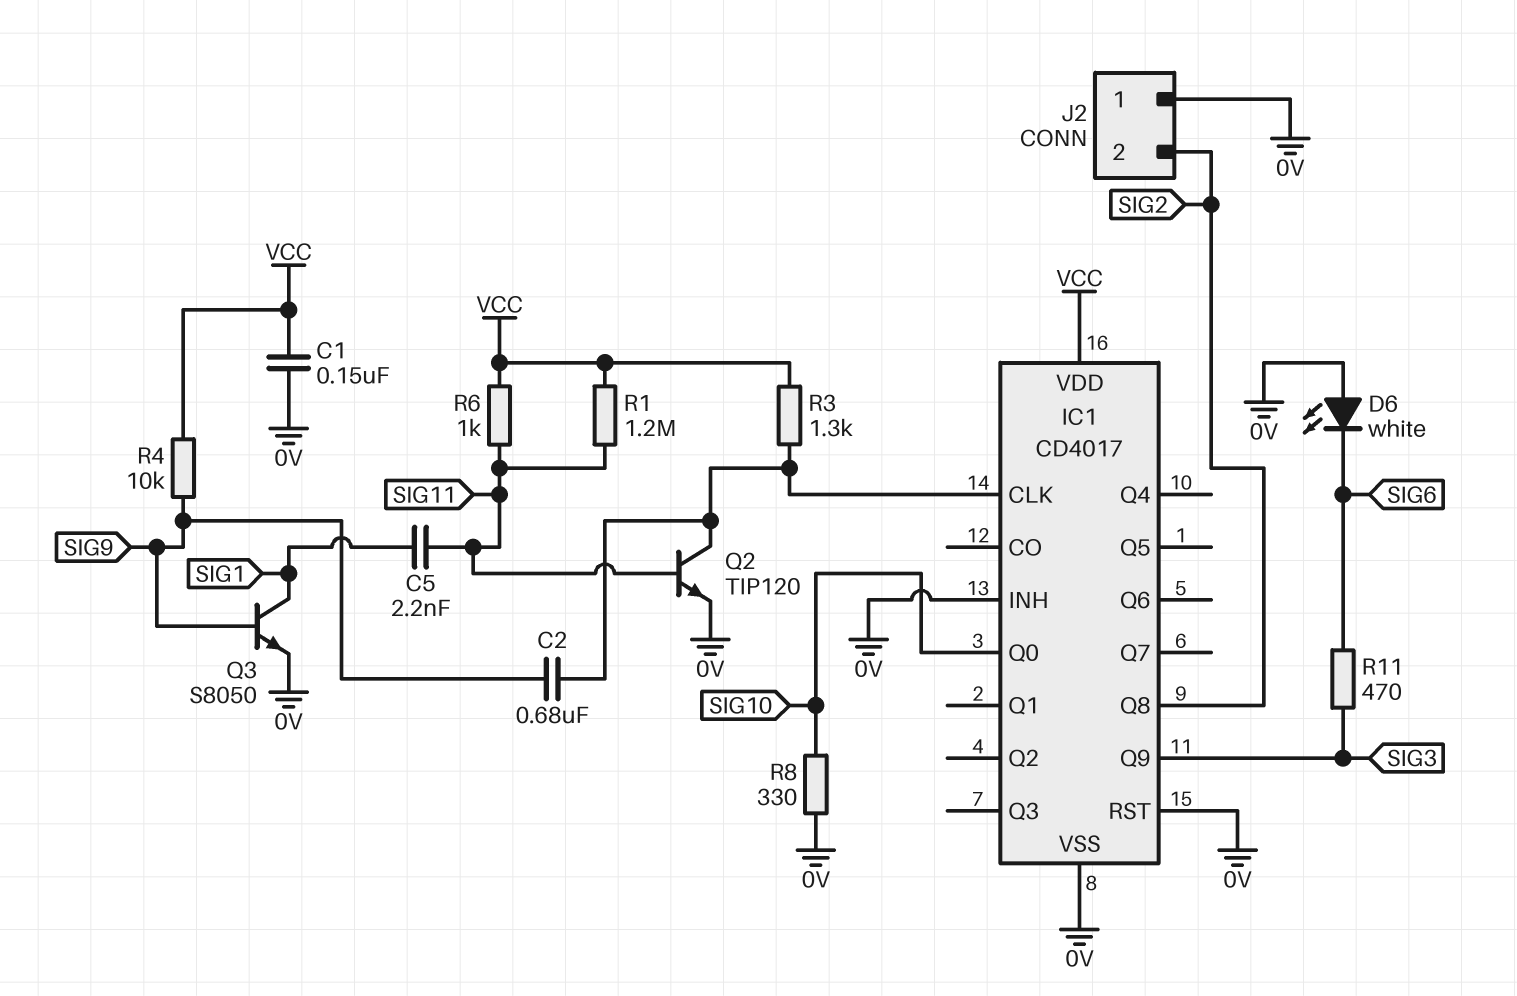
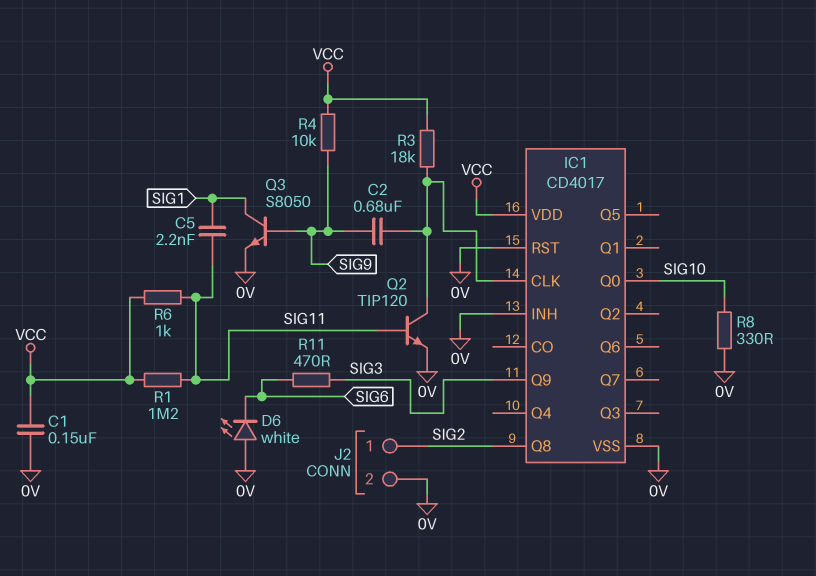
J2 pin 1: 0V -> SIG2
J2 pin 2: SIG2 -> 0V
R3: 1.3k (IC1/CLK, VCC) -> 18k (IC1/CLK, VCC)

